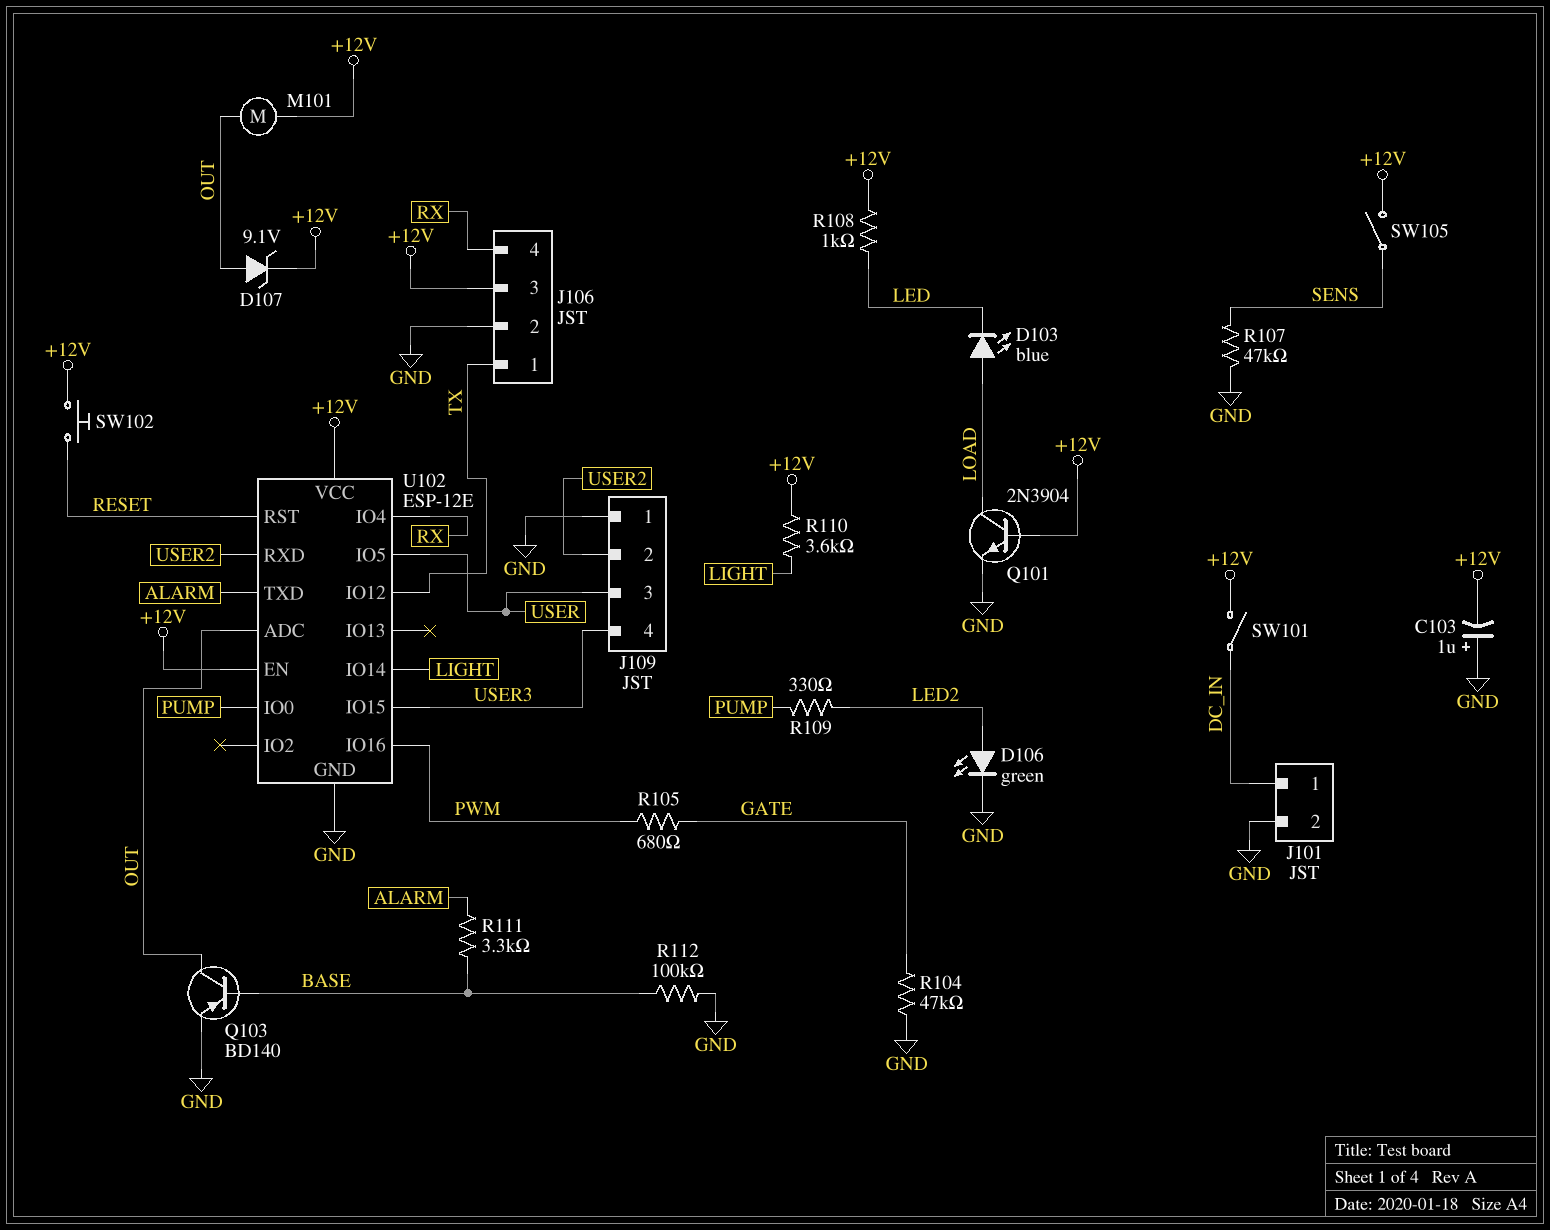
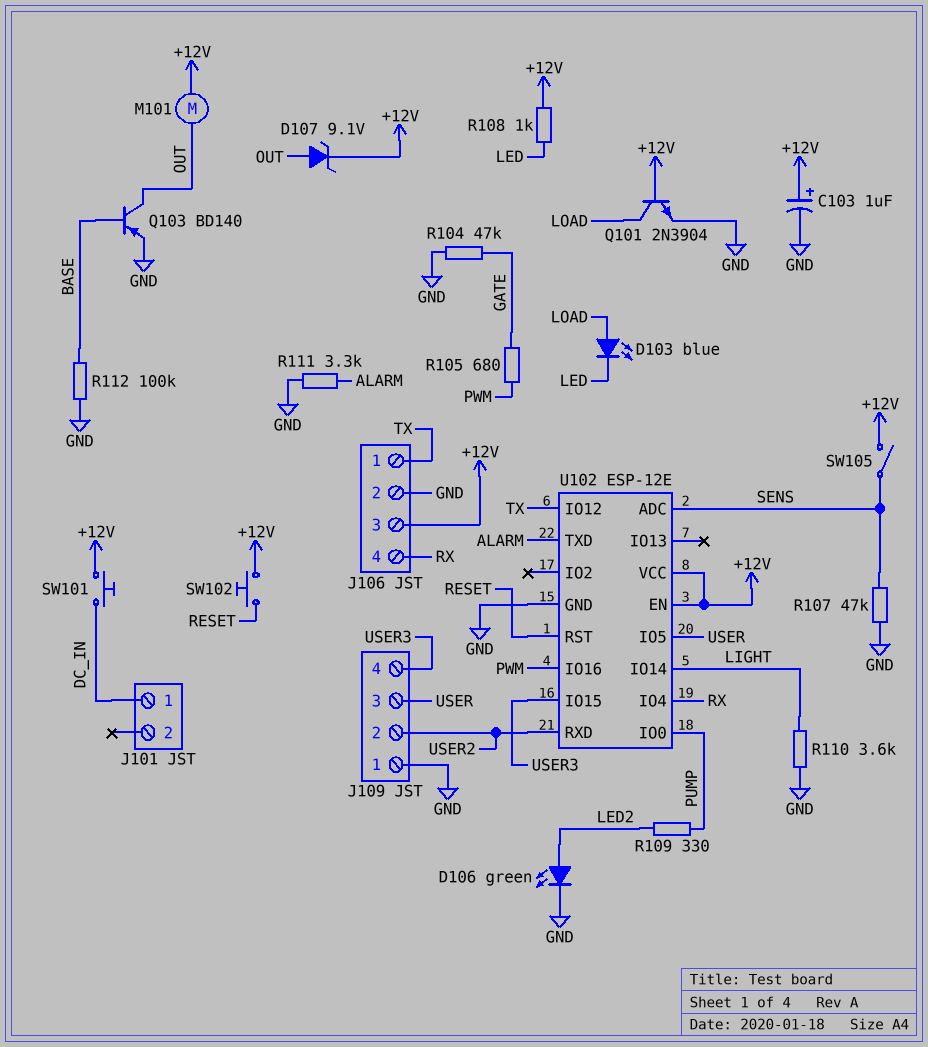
C103: 1uF (plus GND, minus +12V) -> 1uF (plus +12V, minus GND)
J101 pin 2: GND -> none
R110: 3.6k (+12V, LIGHT) -> 3.6k (GND, LIGHT)
R111: 3.3k (ALARM, BASE) -> 3.3k (ALARM, GND)
SW101: switch (+12V, DC_IN) -> button (+12V, DC_IN)
U102 pin ADC: OUT -> SENS

